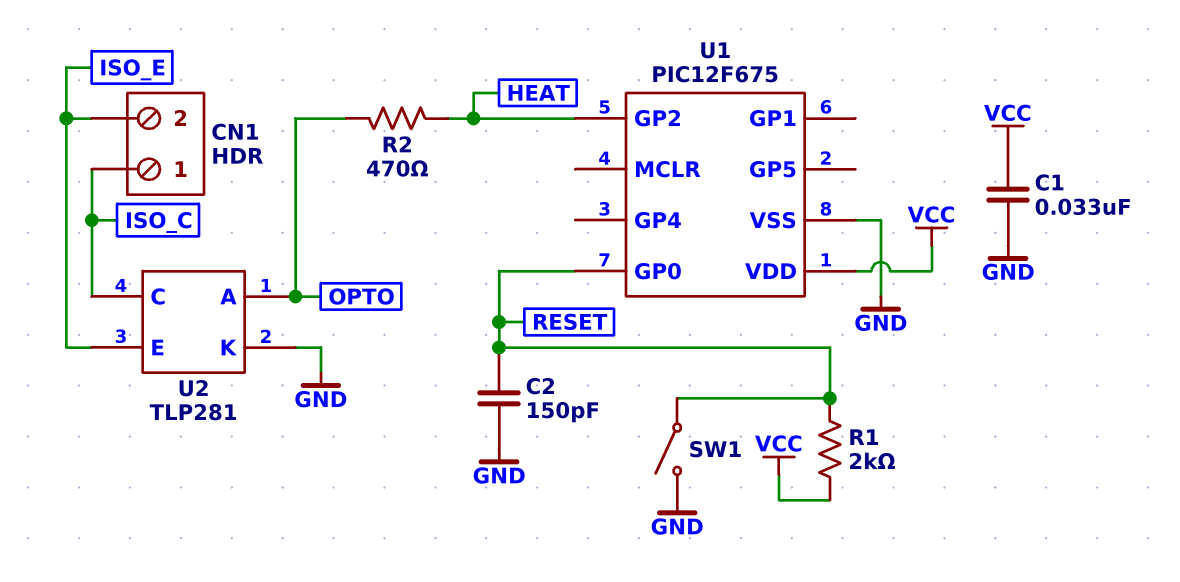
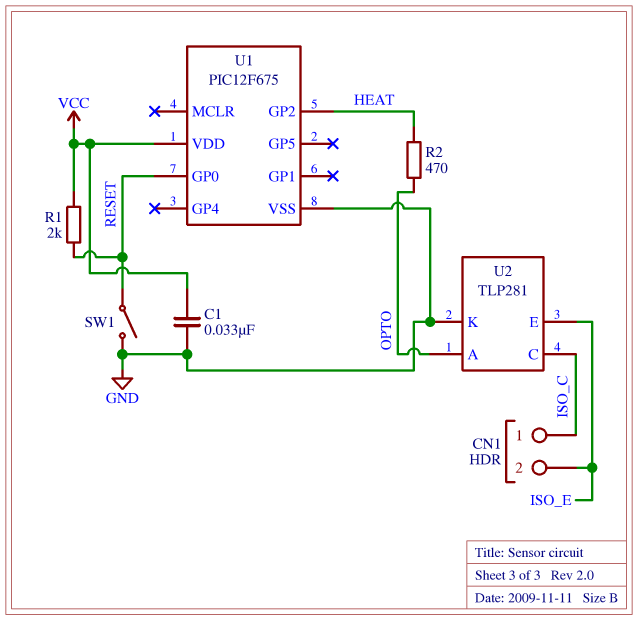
C2: 150pF (GND, RESET) -> none

